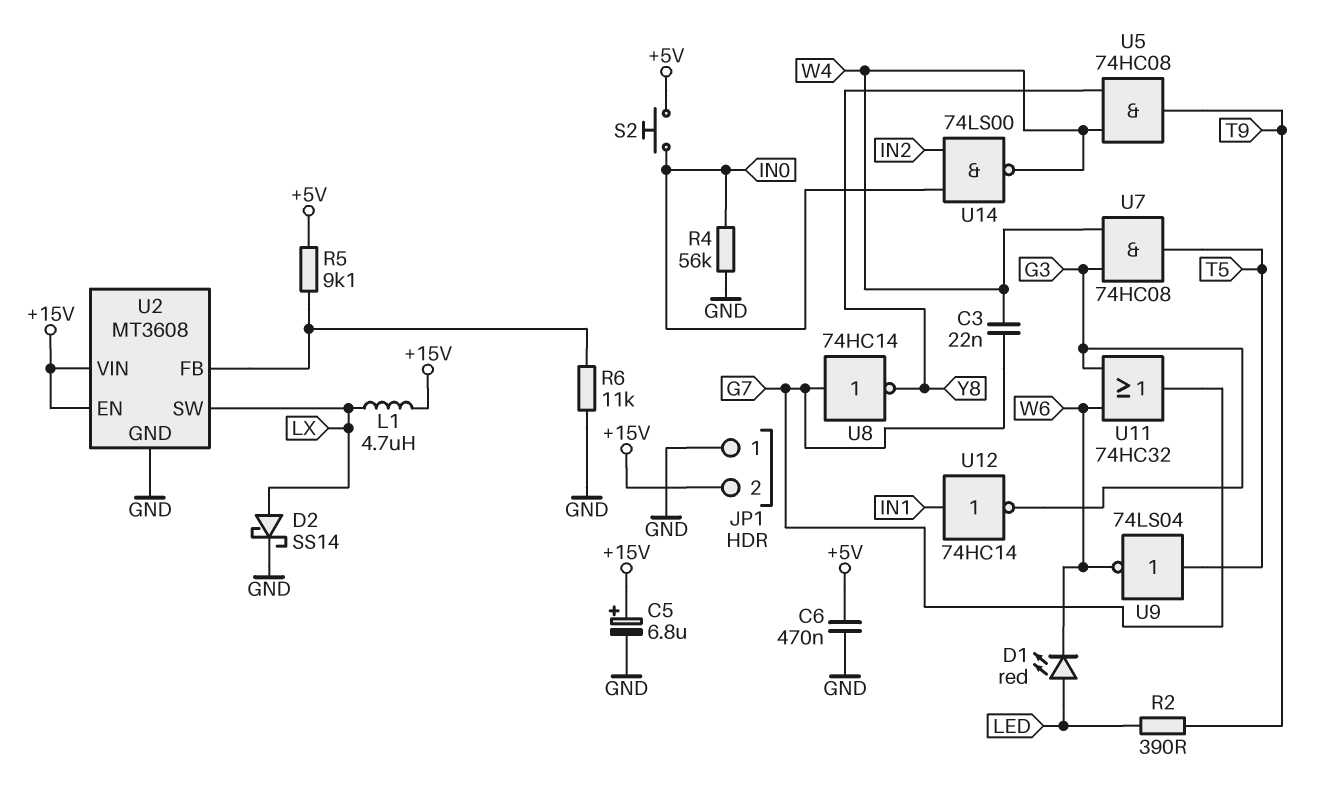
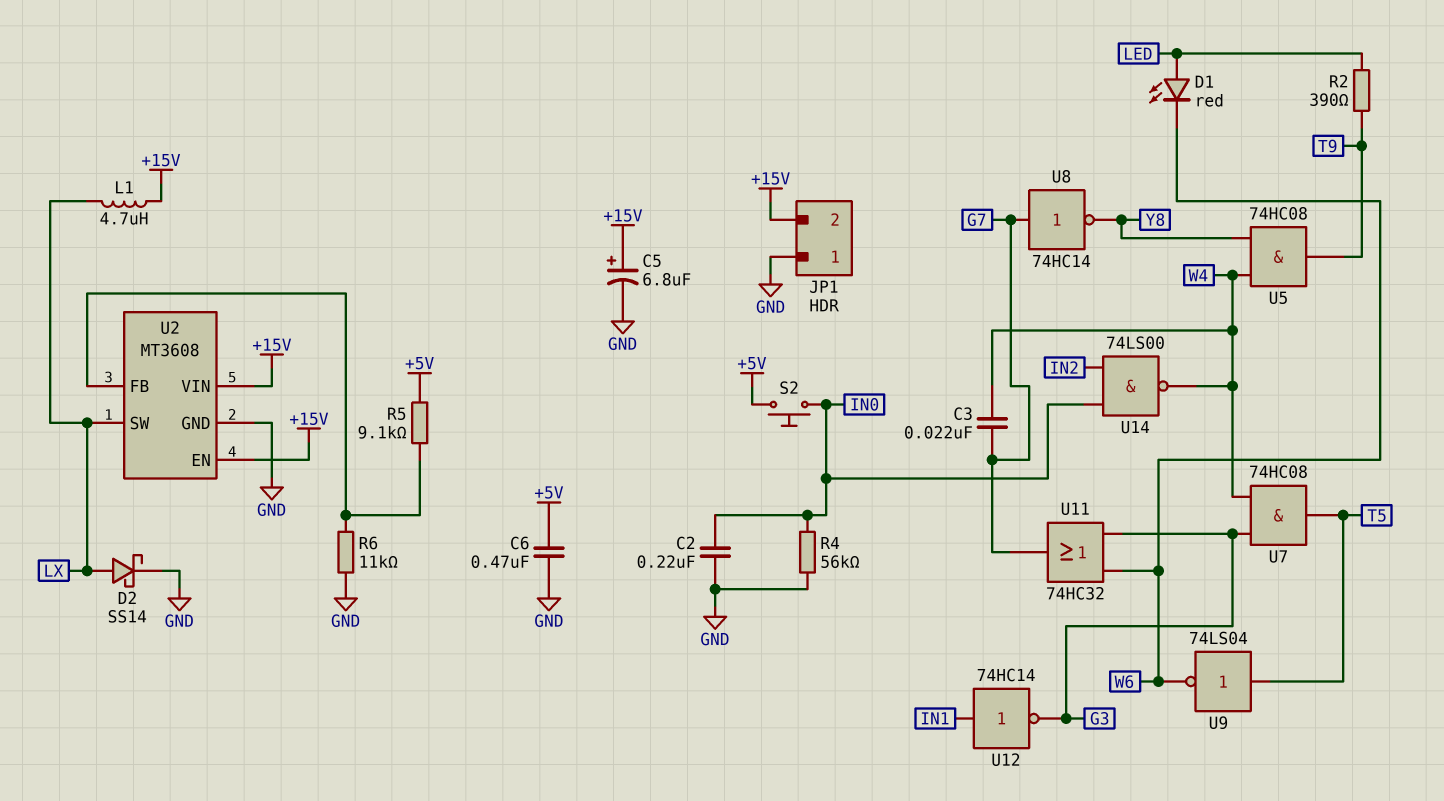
C2: none -> 220nF (GND, IN0)

